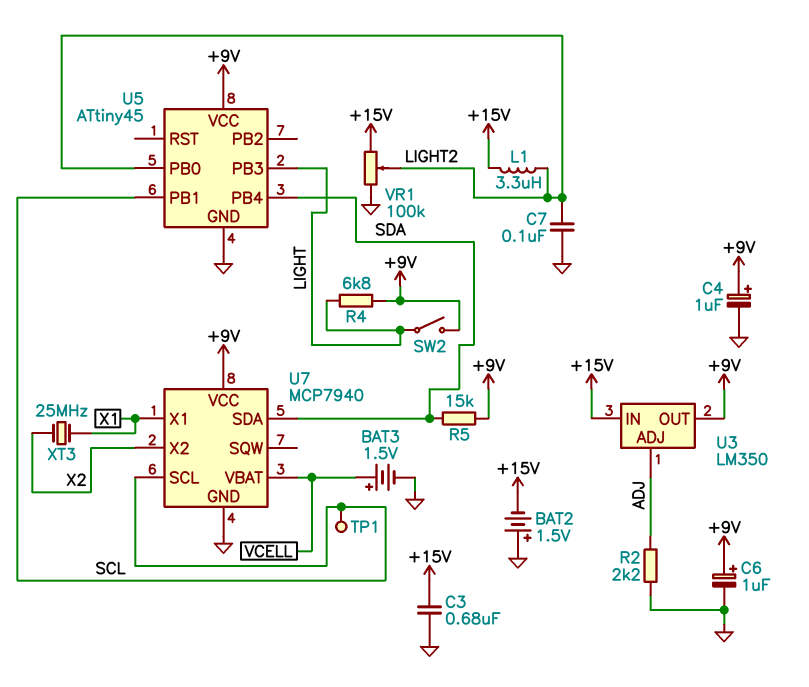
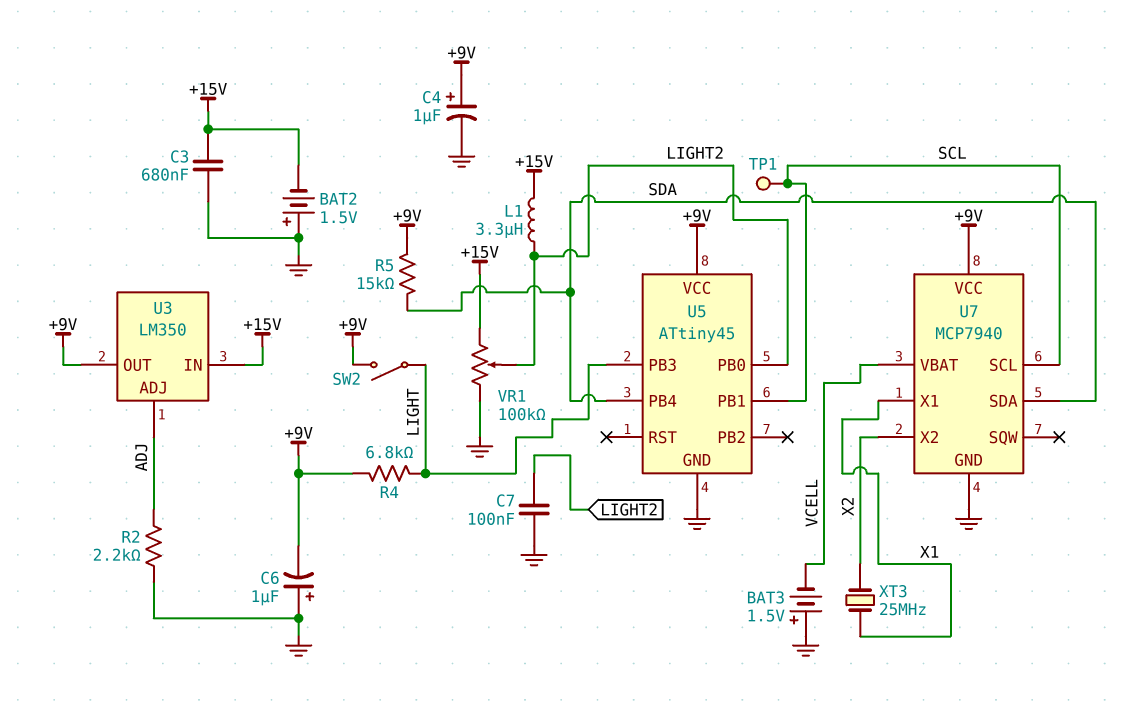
BAT3: 1.5V (plus VCELL, minus GND) -> 1.5V (plus GND, minus VCELL)
C6: 1uF (plus +9V, minus GND) -> 1uF (plus GND, minus +9V)

